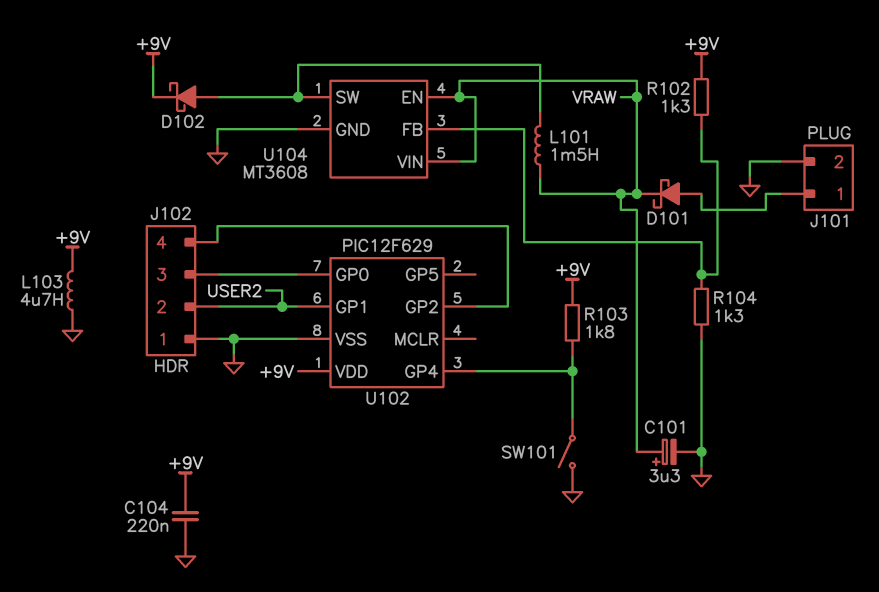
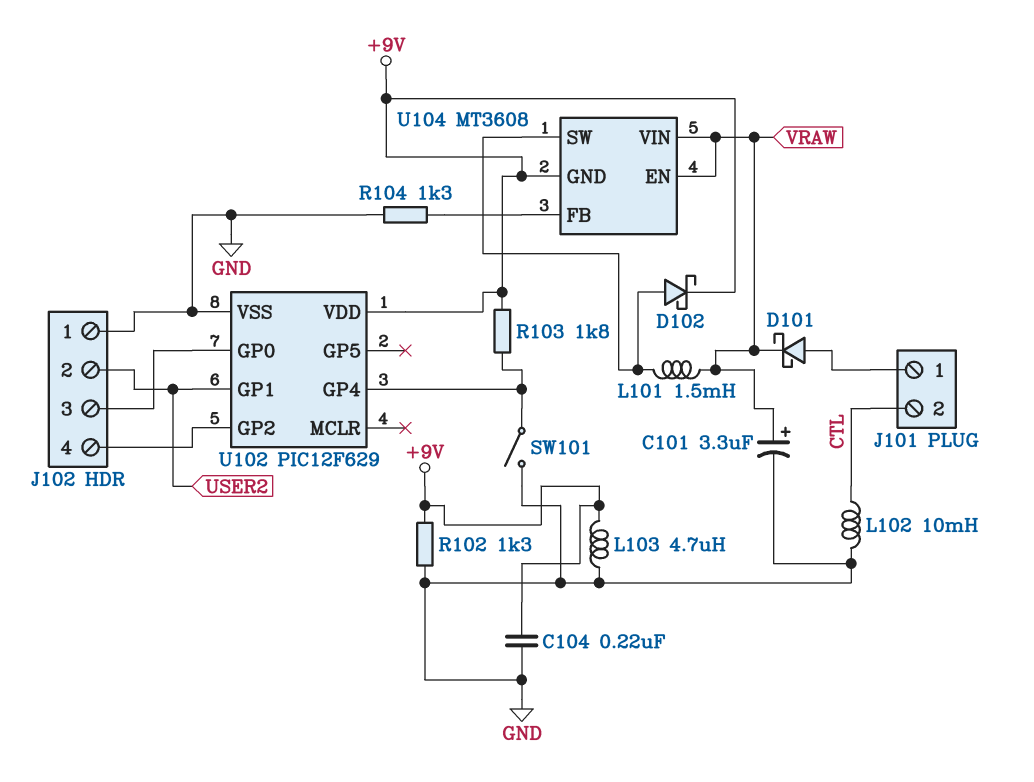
J101 pin 2: GND -> CTL
L102: none -> 10mH (CTL, GND)
R102: 1.3k (+9V, U104/FB) -> 1.3k (+9V, GND)
U104 pin GND: GND -> +9V

